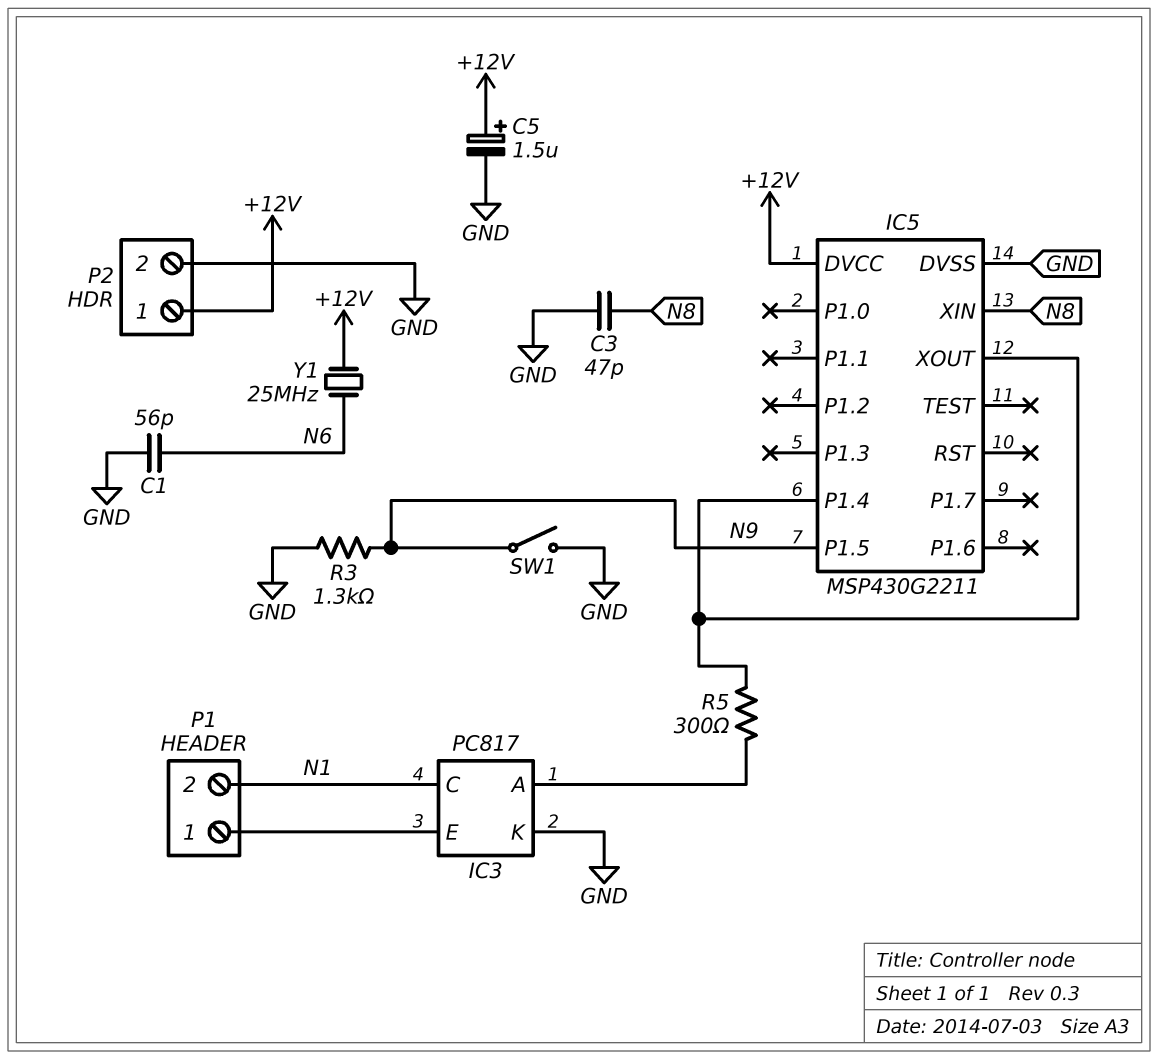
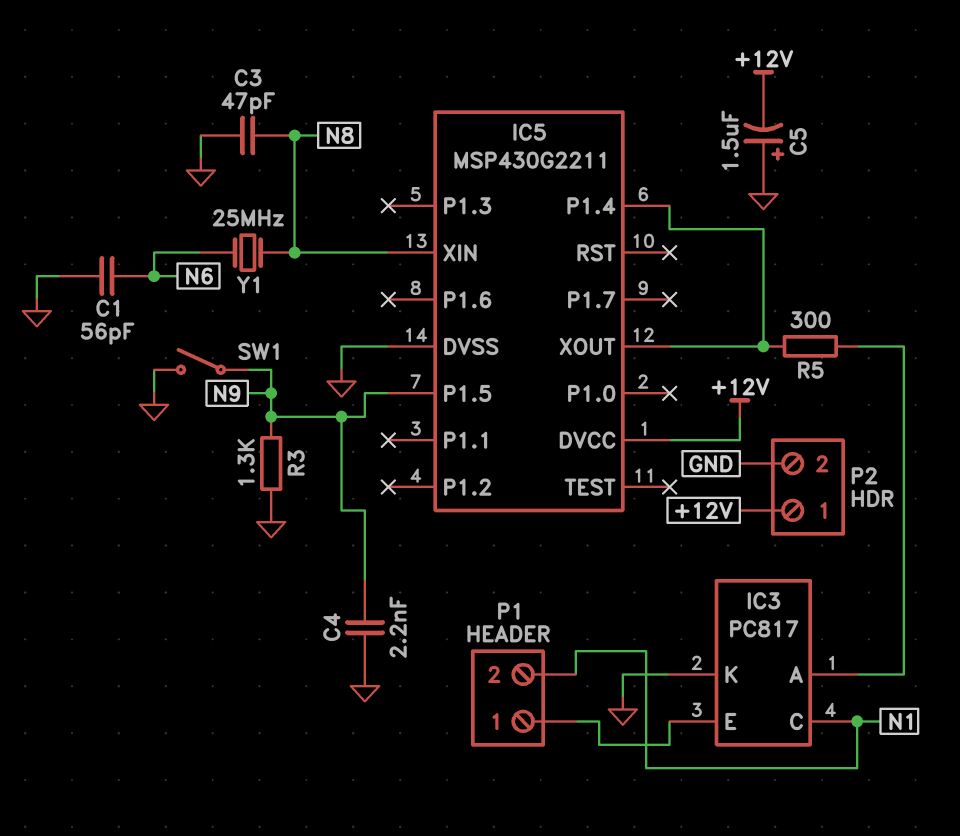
C4: none -> 2.2nF (GND, N9)
C5: 1.5uF (plus +12V, minus GND) -> 1.5uF (plus GND, minus +12V)
Y1: 25MHz (+12V, N6) -> 25MHz (N6, N8)

